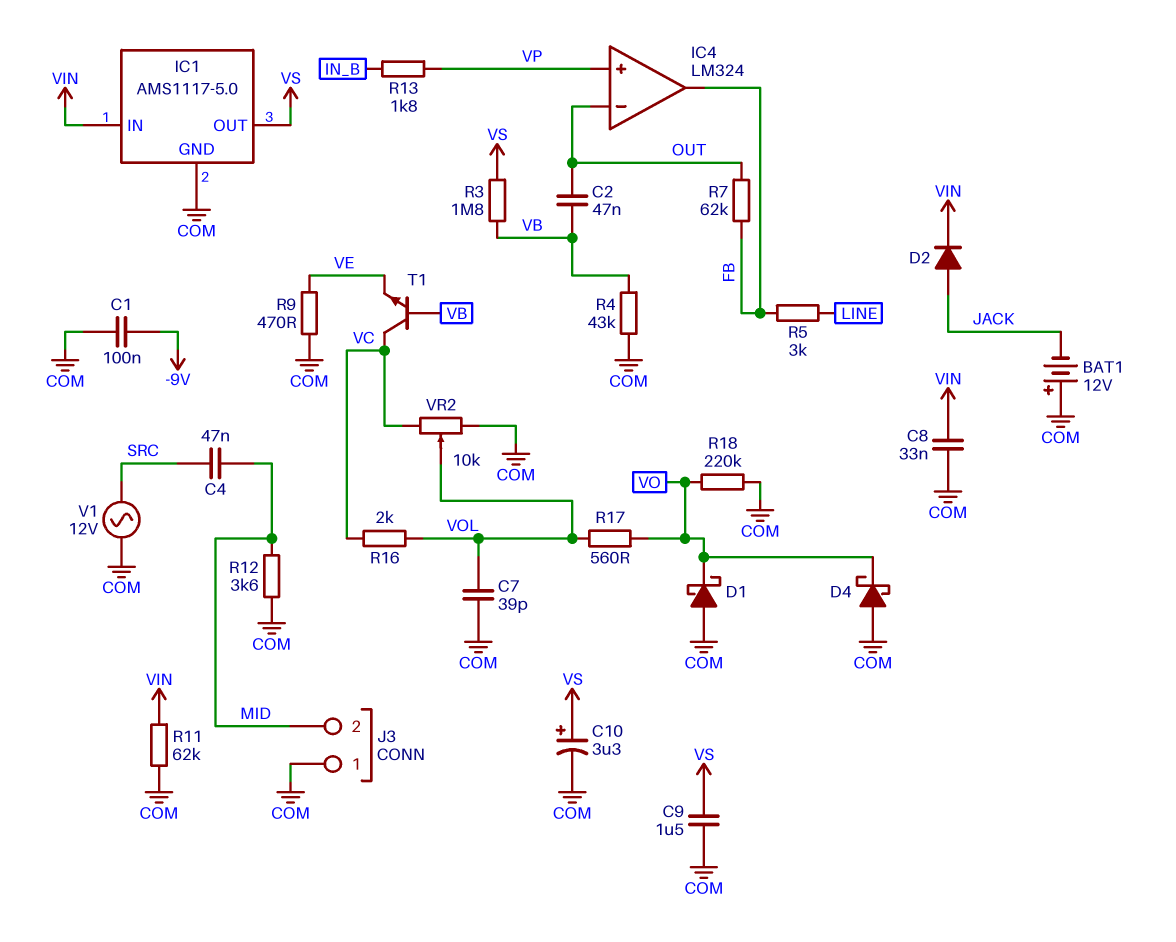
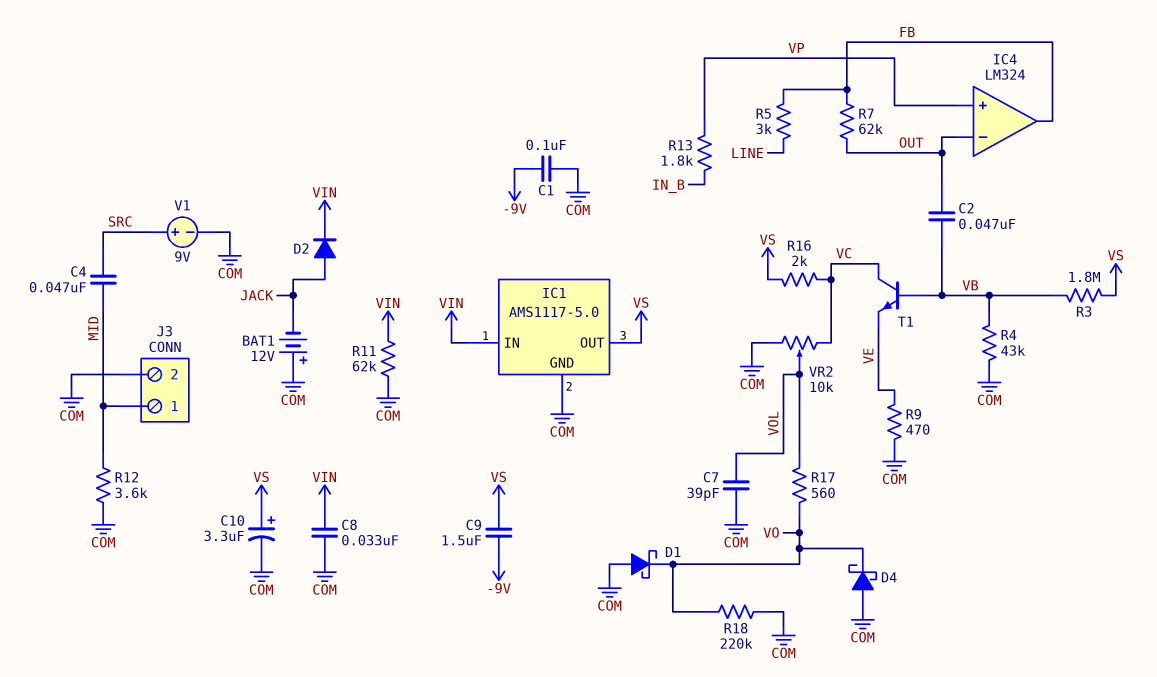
C9: 1.5uF (COM, VS) -> 1.5uF (-9V, VS)
J3 pin 1: COM -> MID
J3 pin 2: MID -> COM
R16: 2k (VC, VOL) -> 2k (VC, VS)
V1: AC 12V (COM, SRC) -> 9V (plus SRC, minus COM)

